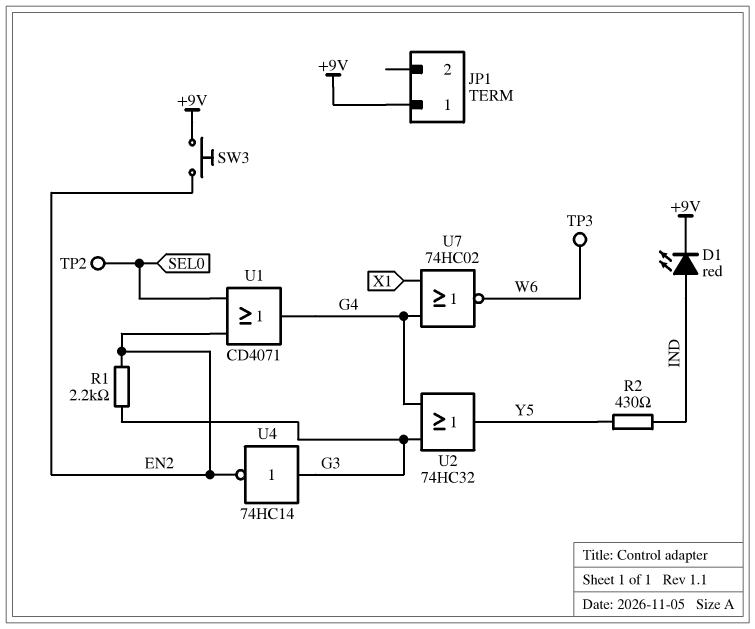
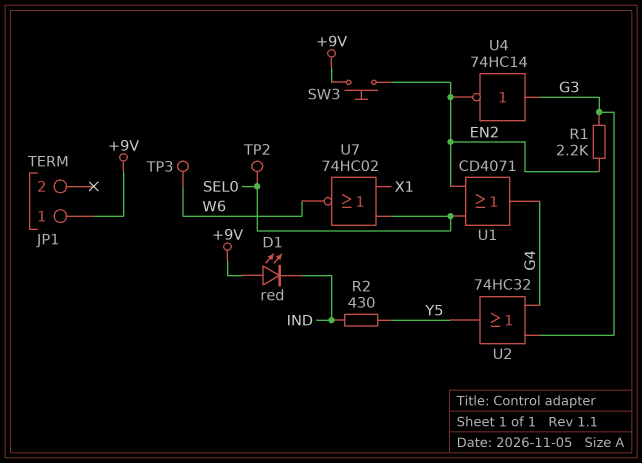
D1: LED red (A IND, K +9V) -> LED red (A +9V, K IND)
U7: NOR 74HC02 (in G4, in X1, out W6) -> NOR 74HC02 (in SEL0, in X1, out W6)

